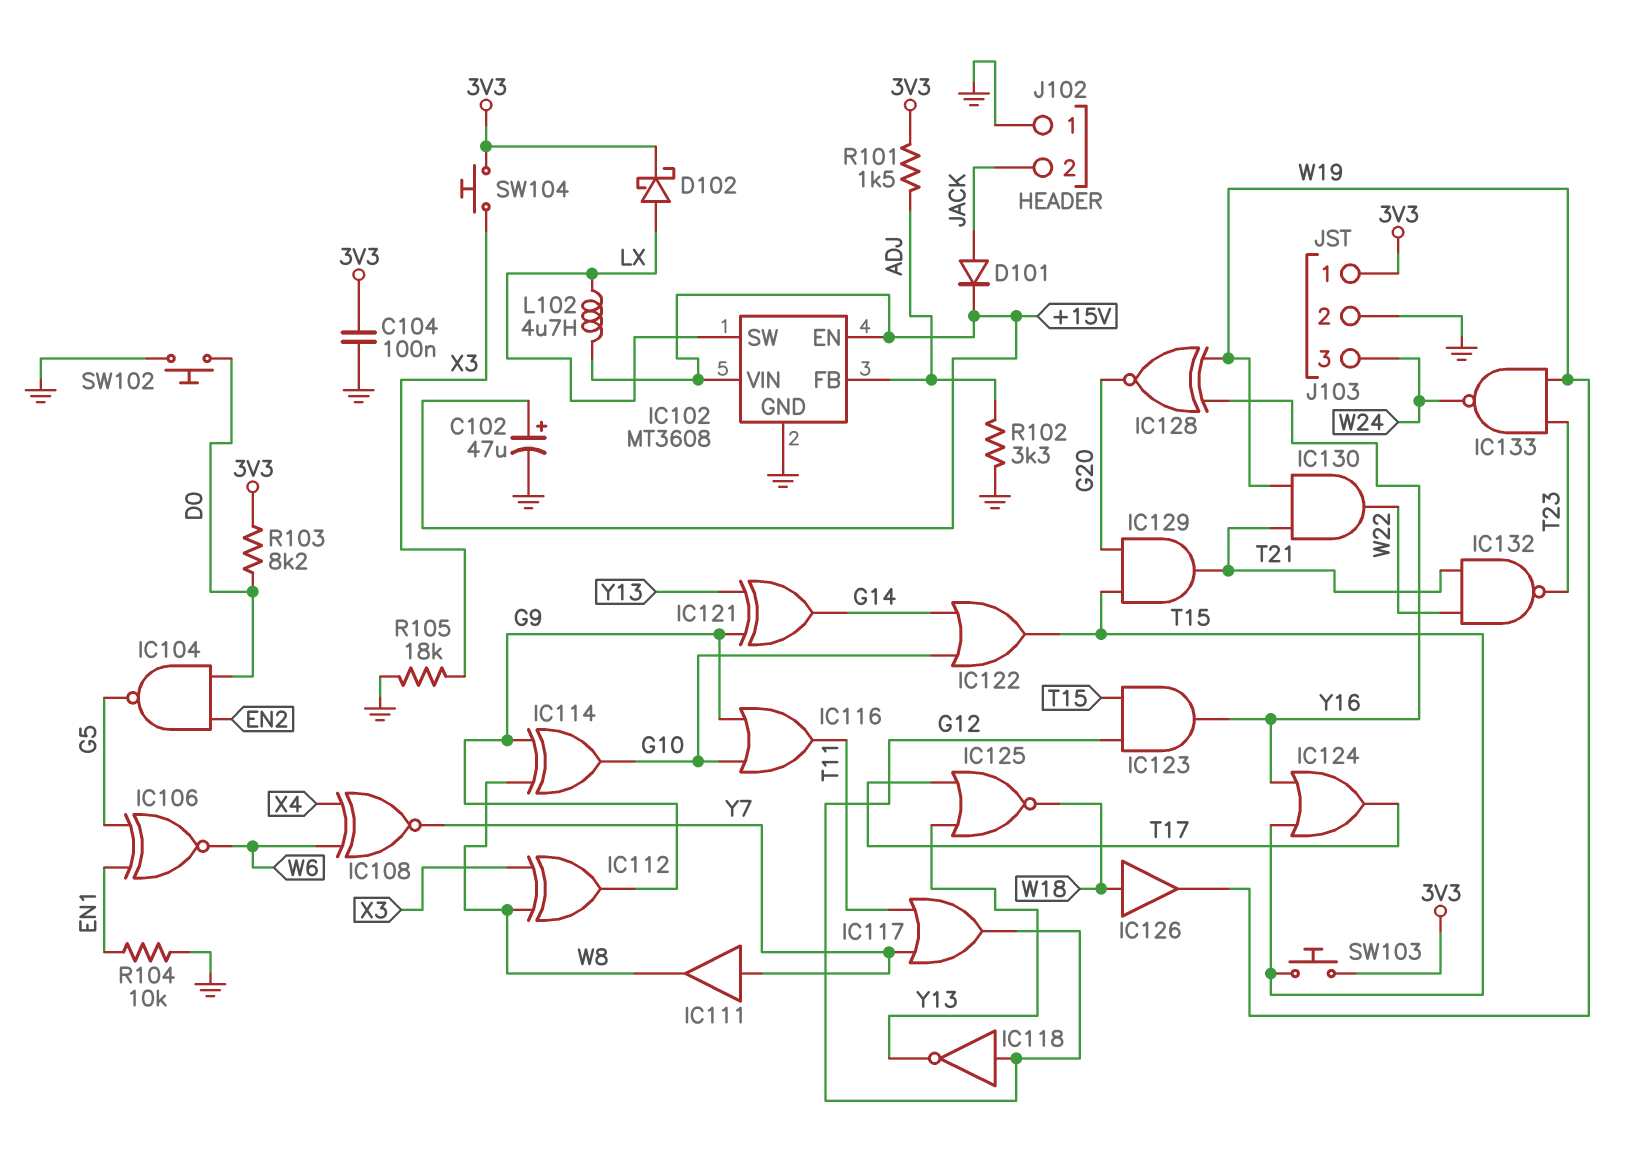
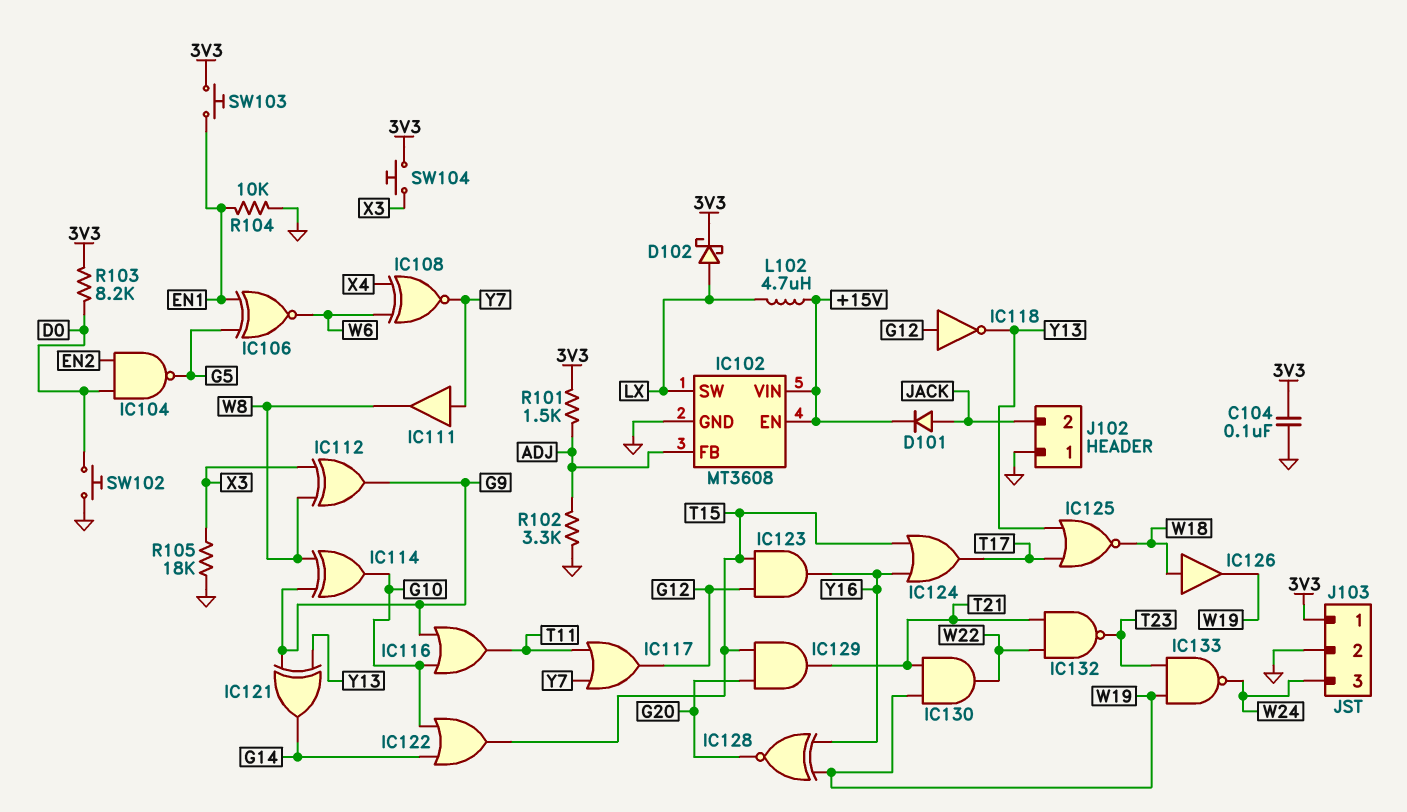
C102: 47uF (plus +15V, minus GND) -> none
SW103: button (3V3, T15) -> button (3V3, EN1)

